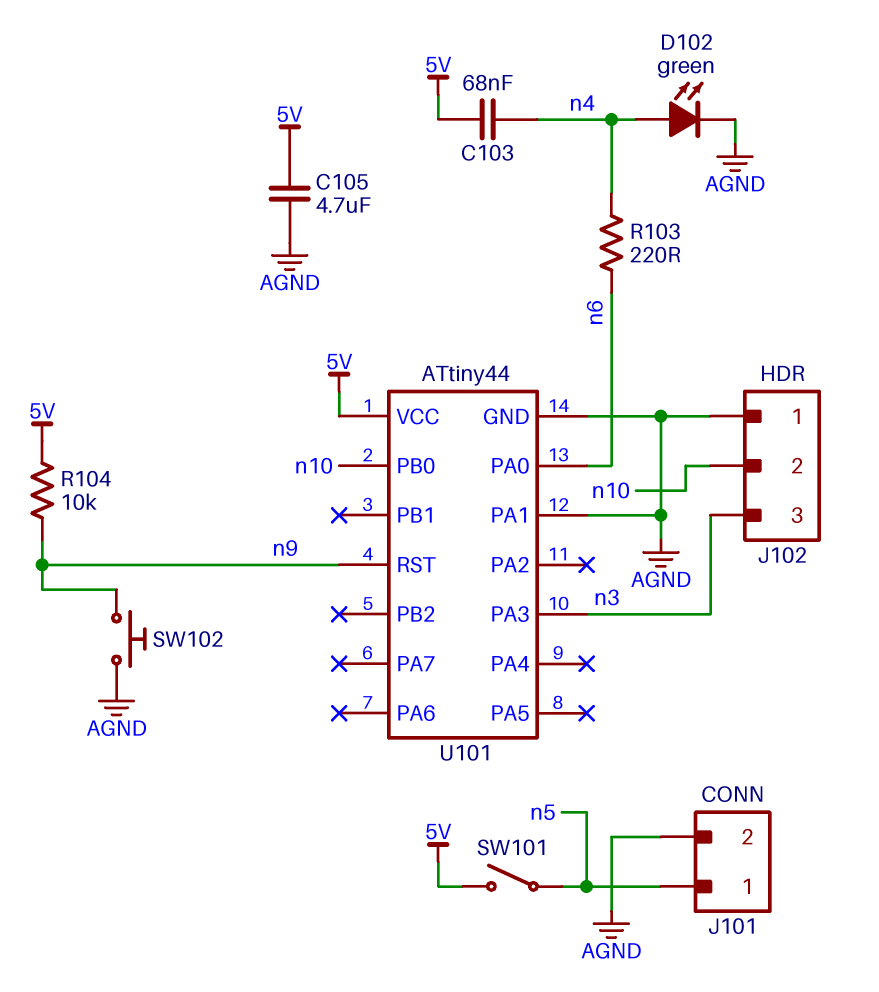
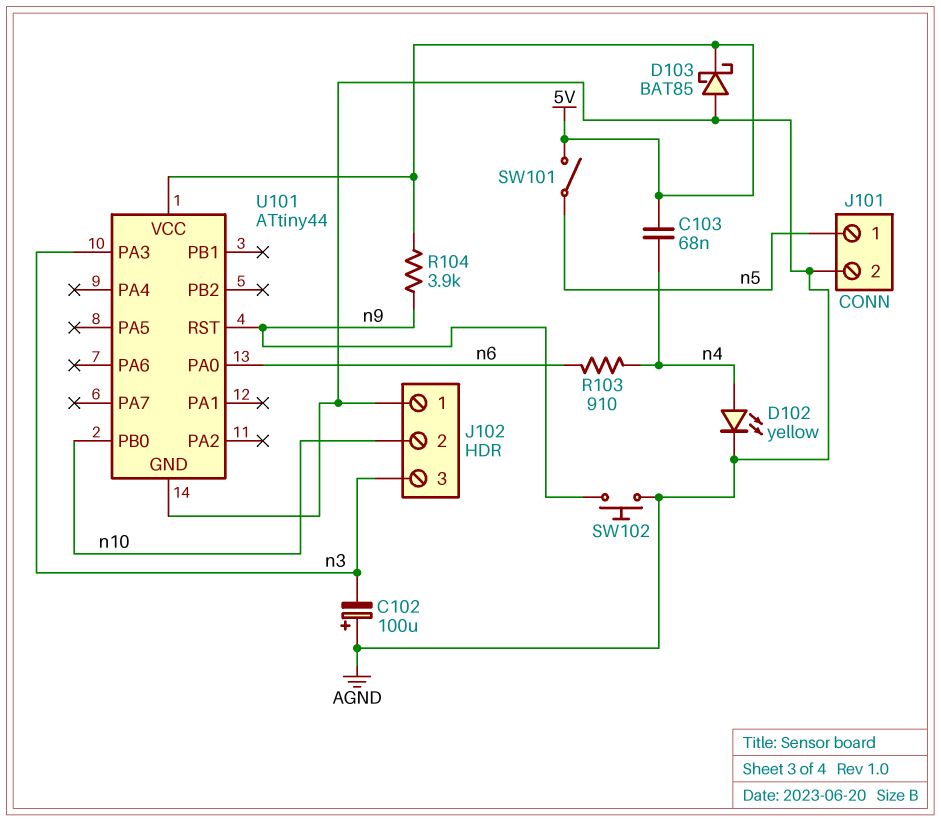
C102: none -> 100uF (plus AGND, minus n3)
C105: 4.7uF (5V, AGND) -> none
D102: LED green (A n4, K AGND) -> LED yellow (A n4, K AGND)
D103: none -> schottky BAT85 (A AGND, K 5V)
R103: 220 (n4, n6) -> 910 (n4, n6)
R104: 10k (5V, n9) -> 3.9k (5V, n9)
U101 pin PA1: AGND -> none

